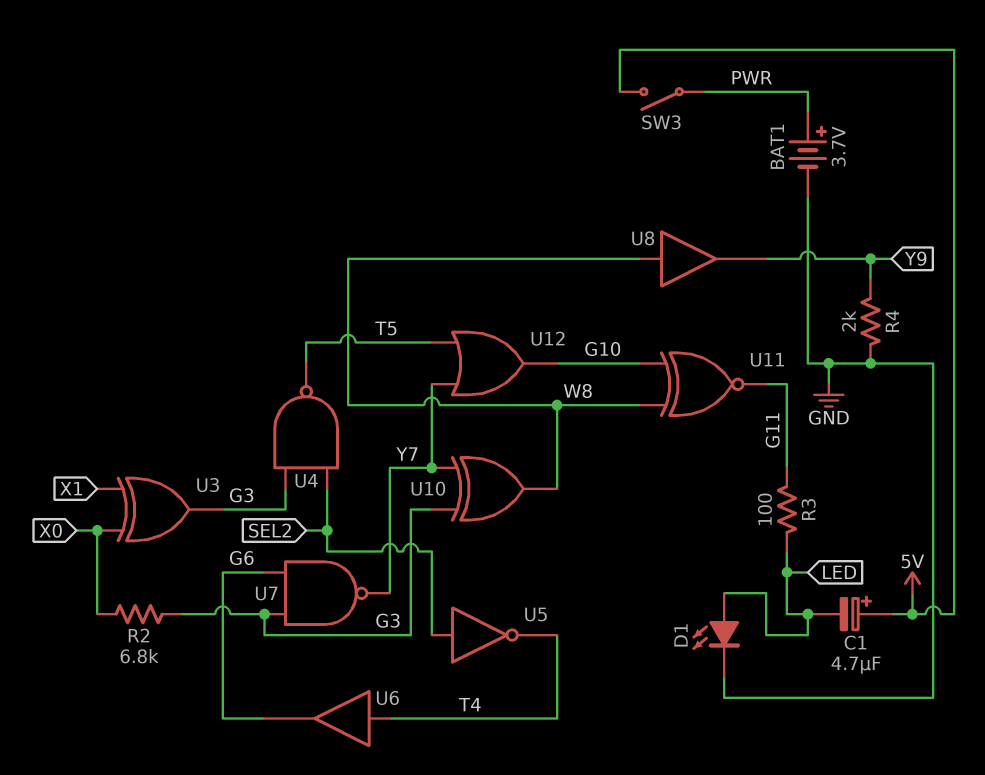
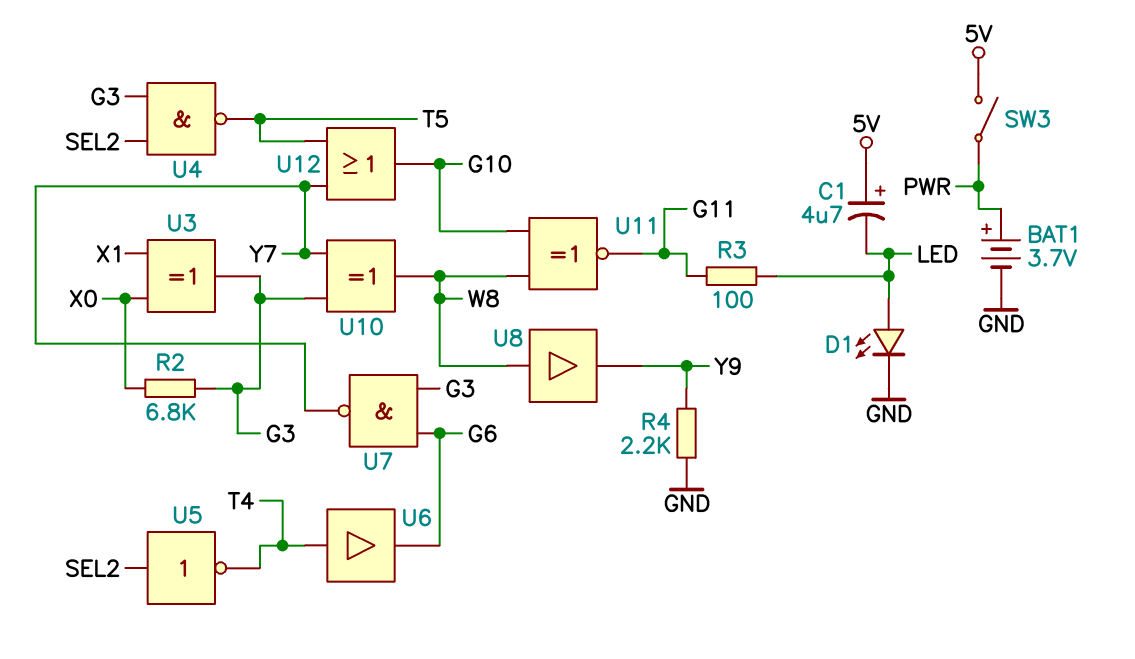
R4: 2k (GND, Y9) -> 2.2k (GND, Y9)

